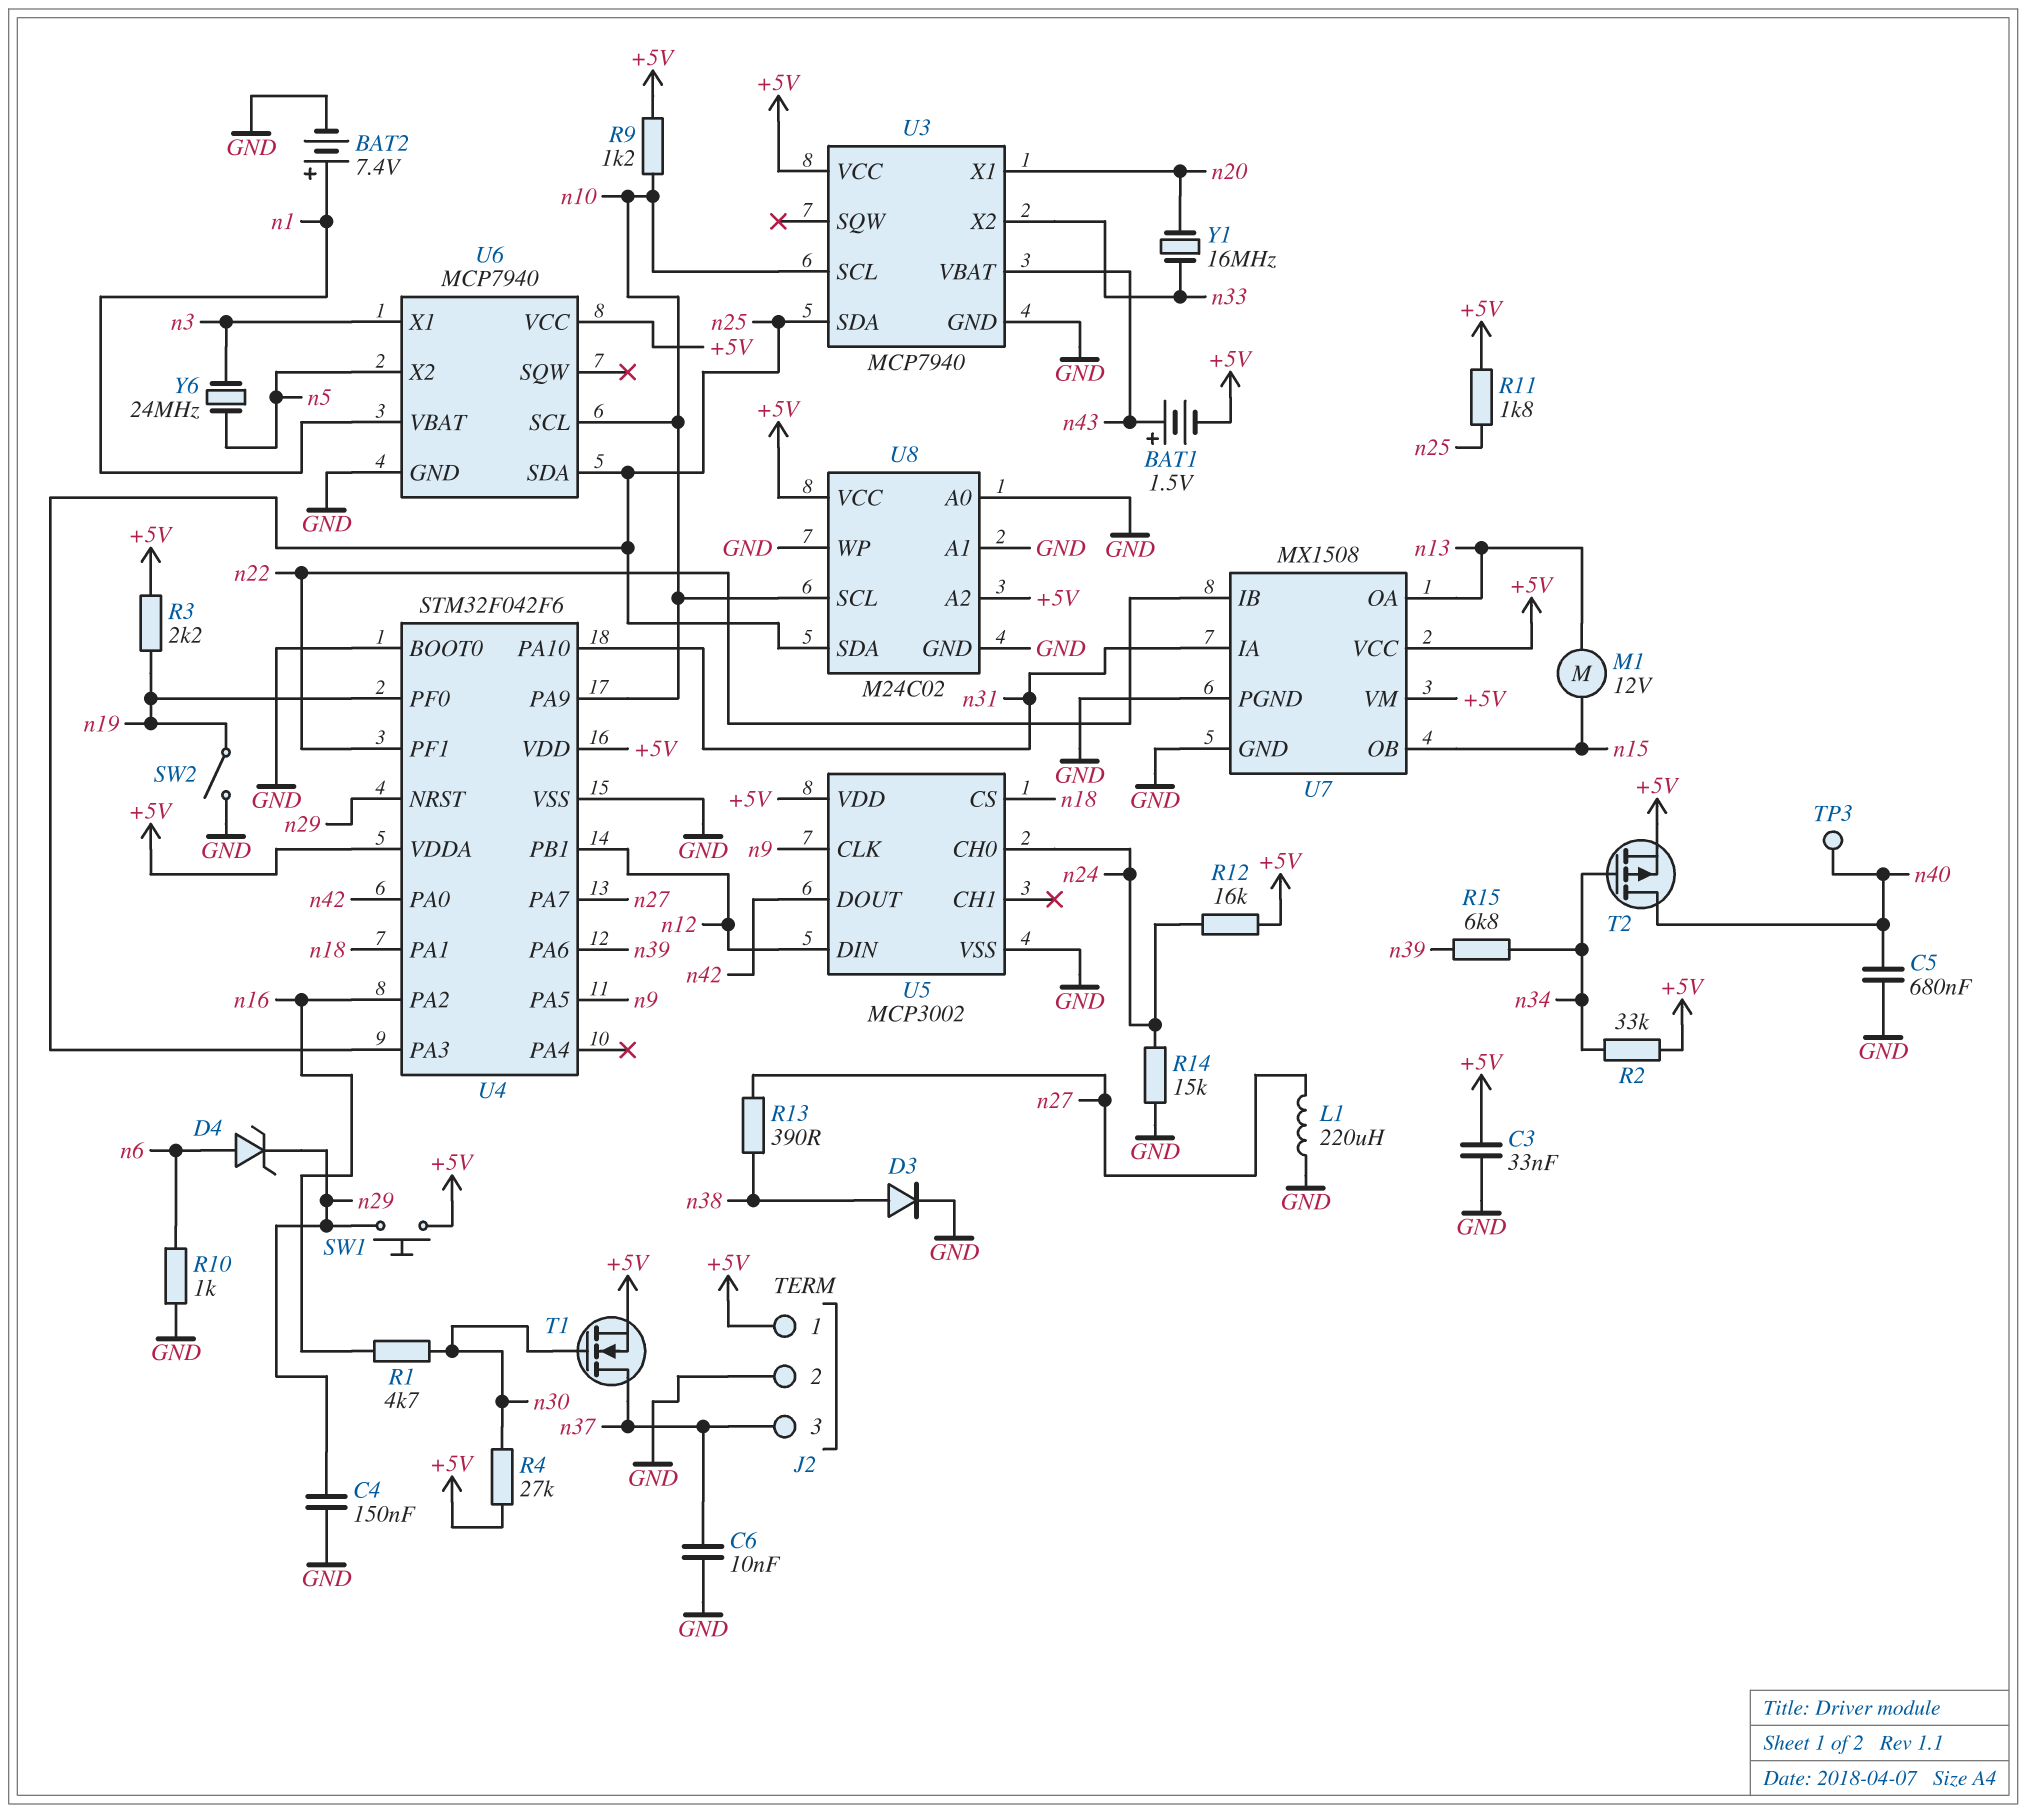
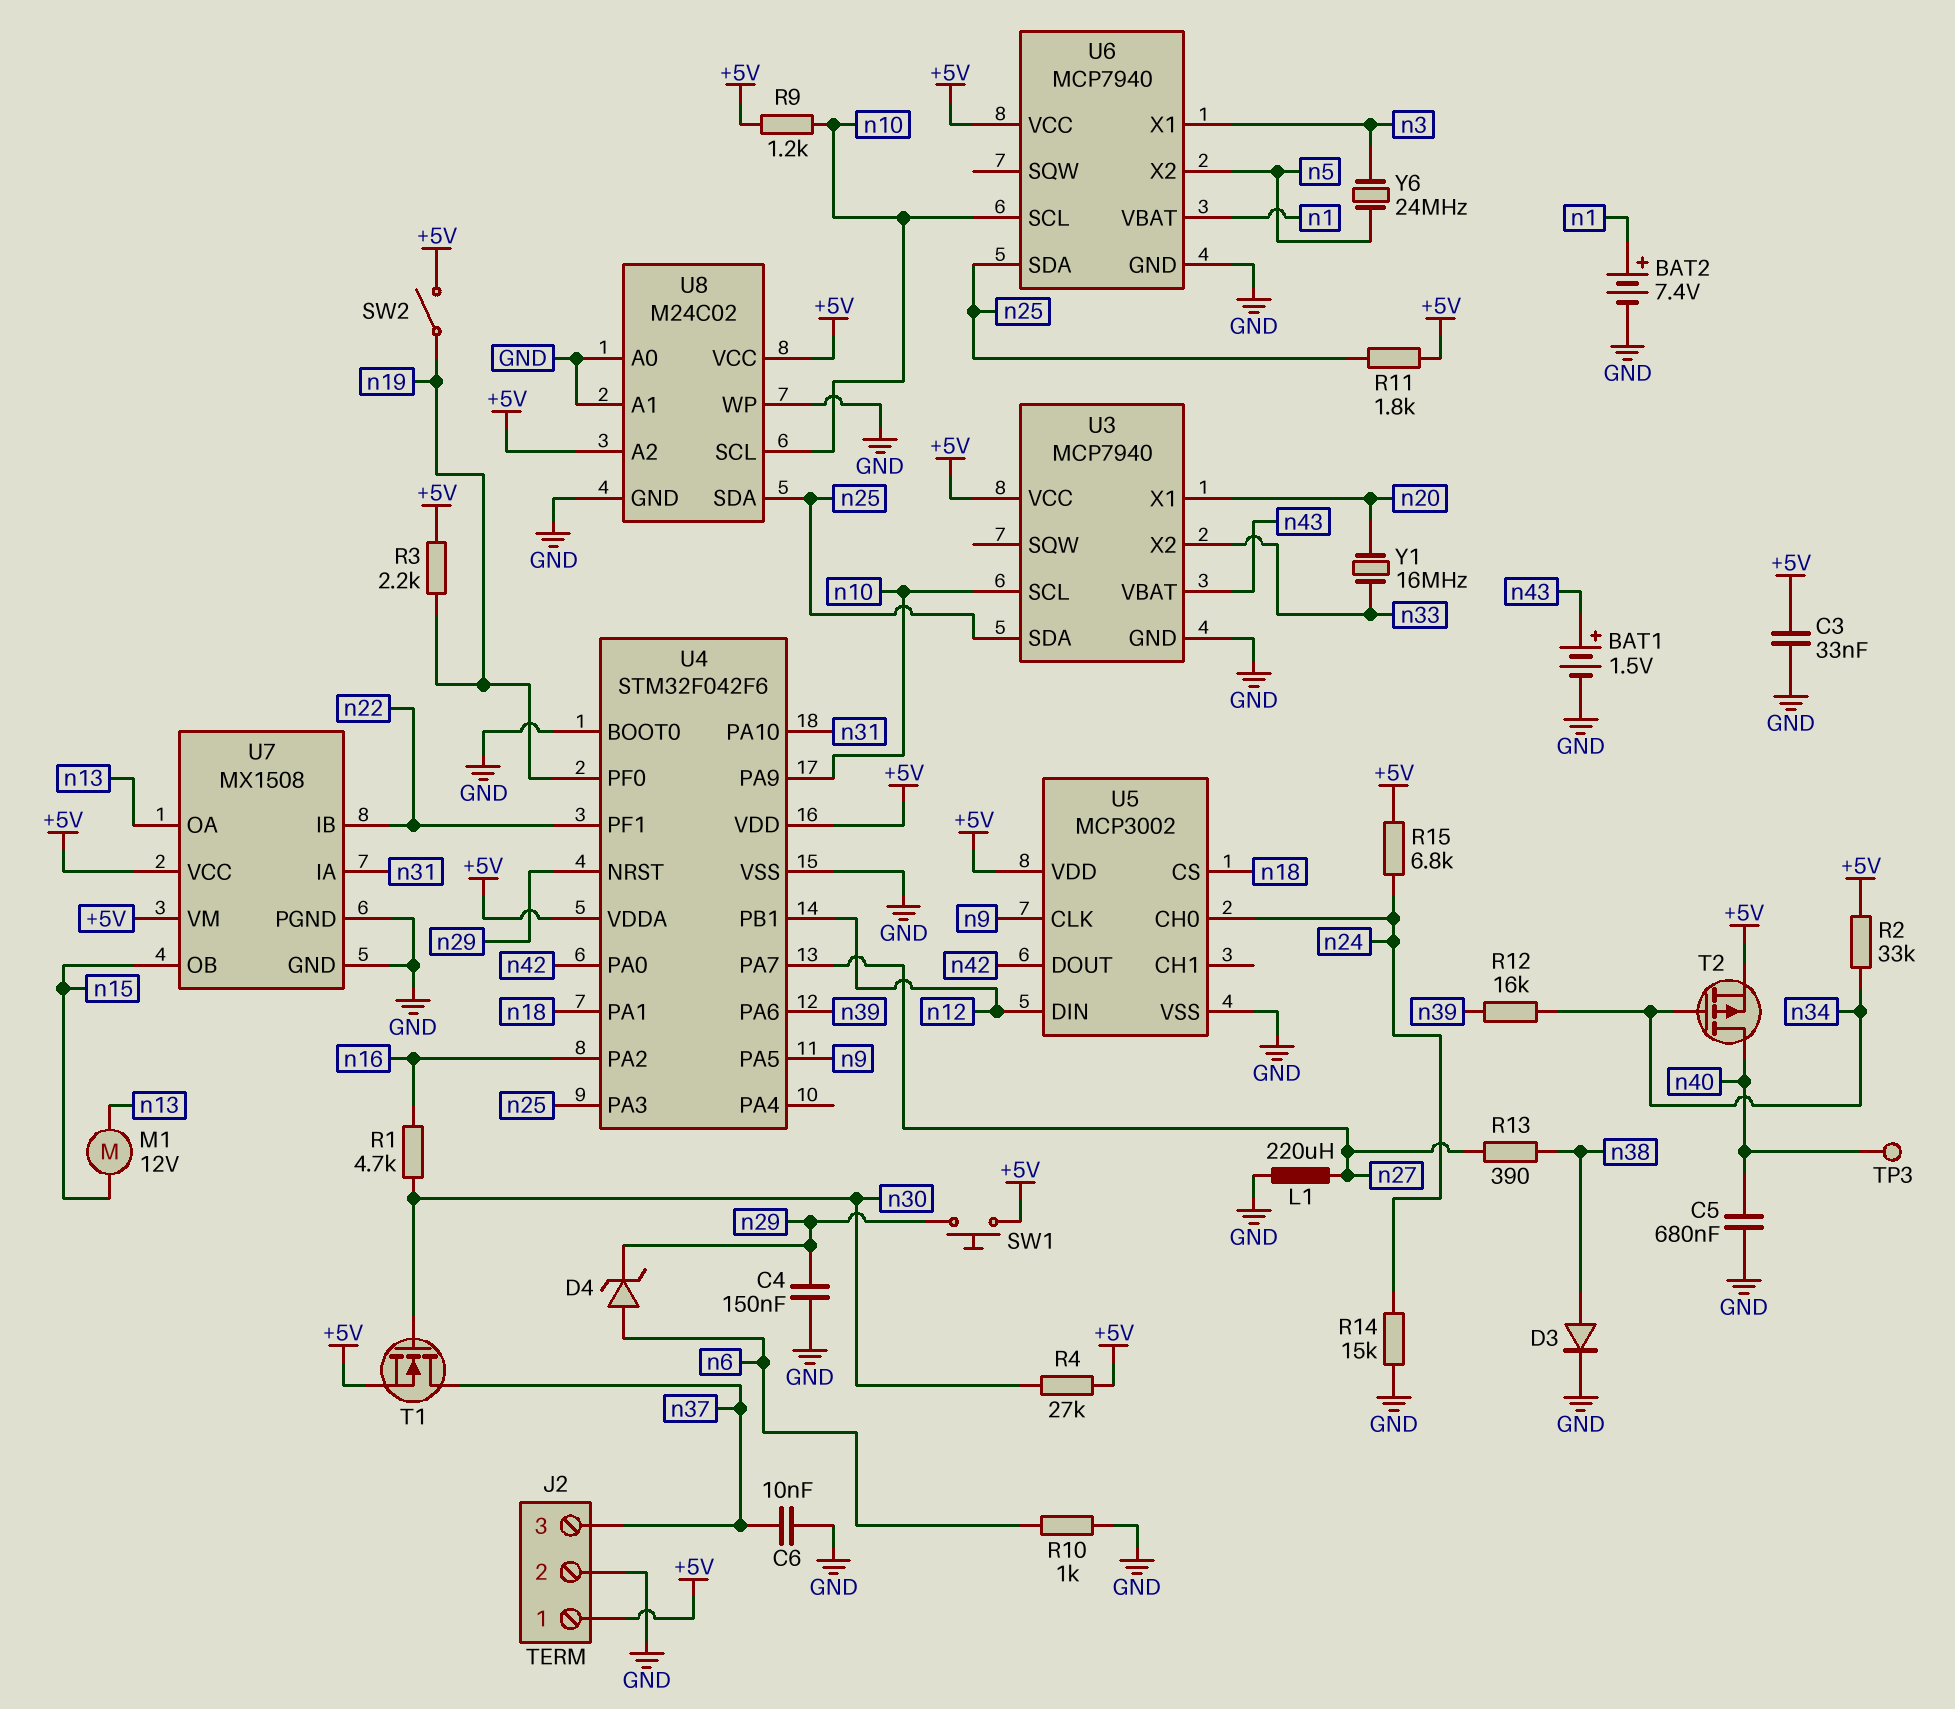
BAT1: 1.5V (plus n43, minus +5V) -> 1.5V (plus n43, minus GND)
R12: 16k (+5V, n24) -> 16k (n34, n39)
R15: 6.8k (n34, n39) -> 6.8k (+5V, n24)
SW2: switch (GND, n19) -> switch (+5V, n19)

